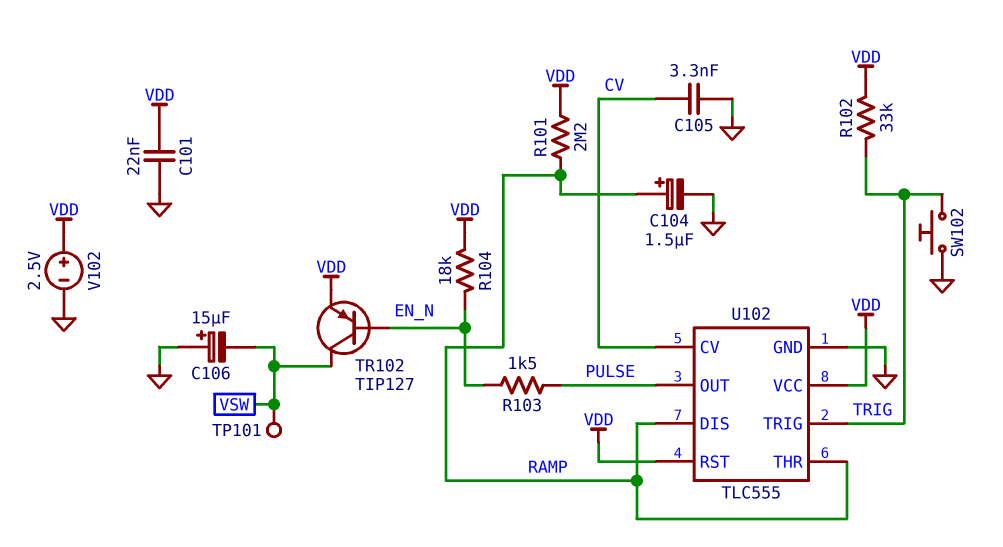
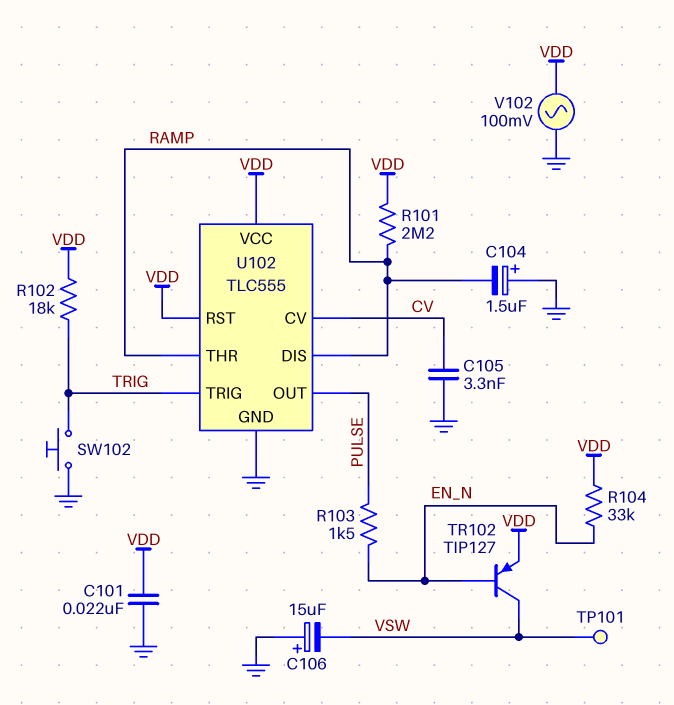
C104: 1.5uF (plus RAMP, minus GND) -> 1.5uF (plus GND, minus RAMP)
R102: 33k (TRIG, VDD) -> 18k (TRIG, VDD)
R104: 18k (EN_N, VDD) -> 33k (EN_N, VDD)
V102: 2.5V (plus VDD, minus GND) -> AC 100mV (GND, VDD)

